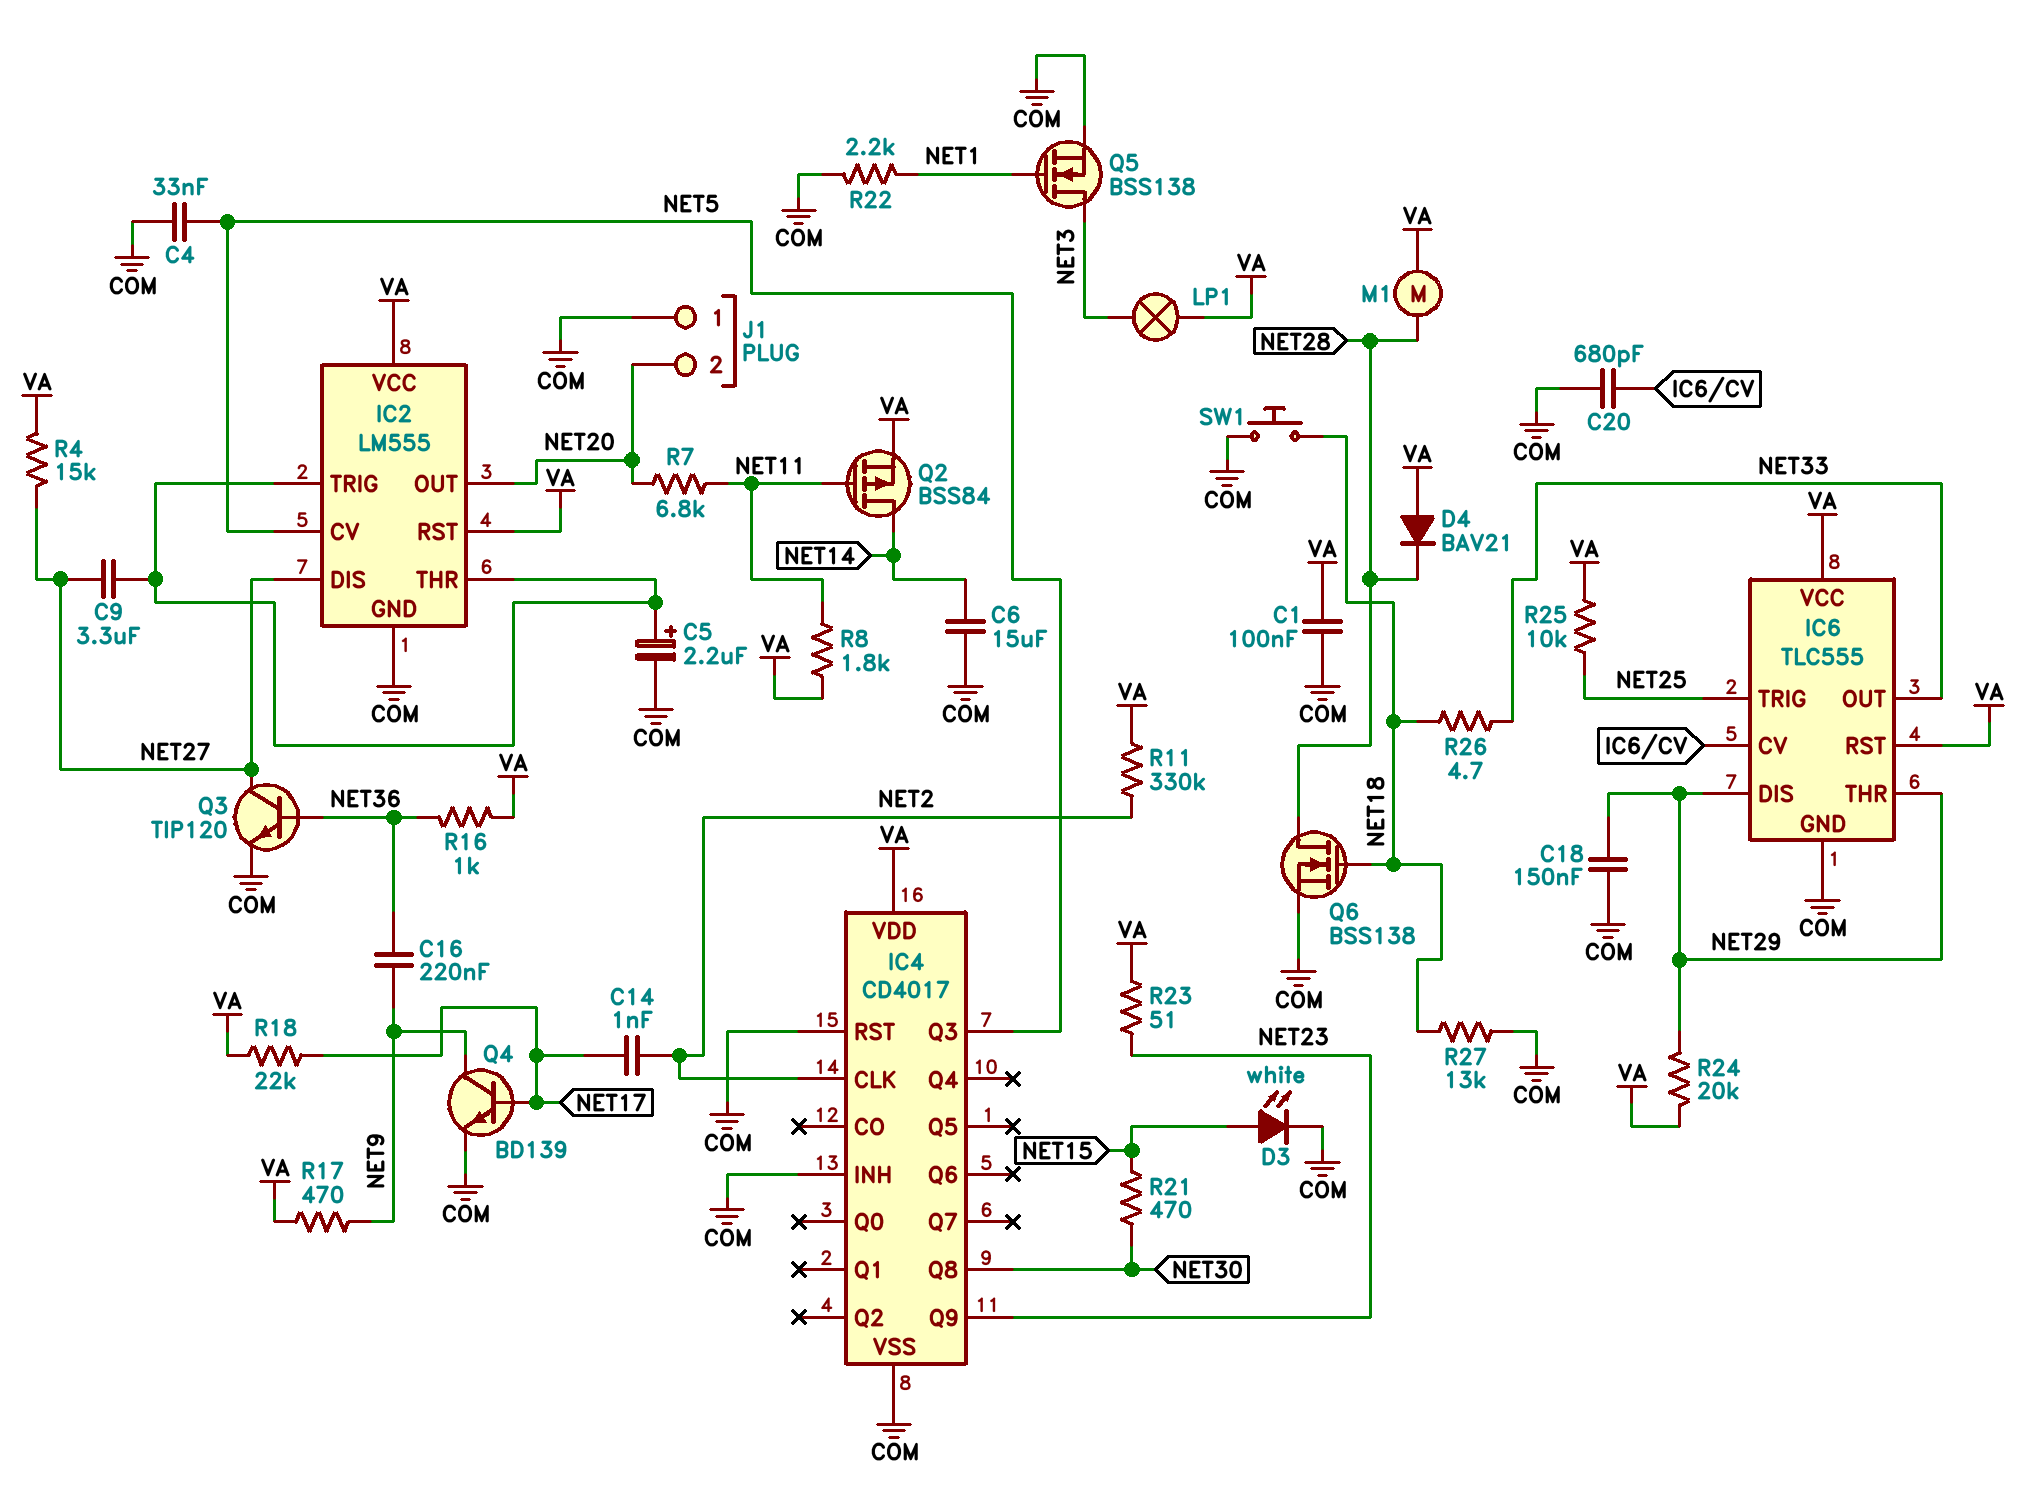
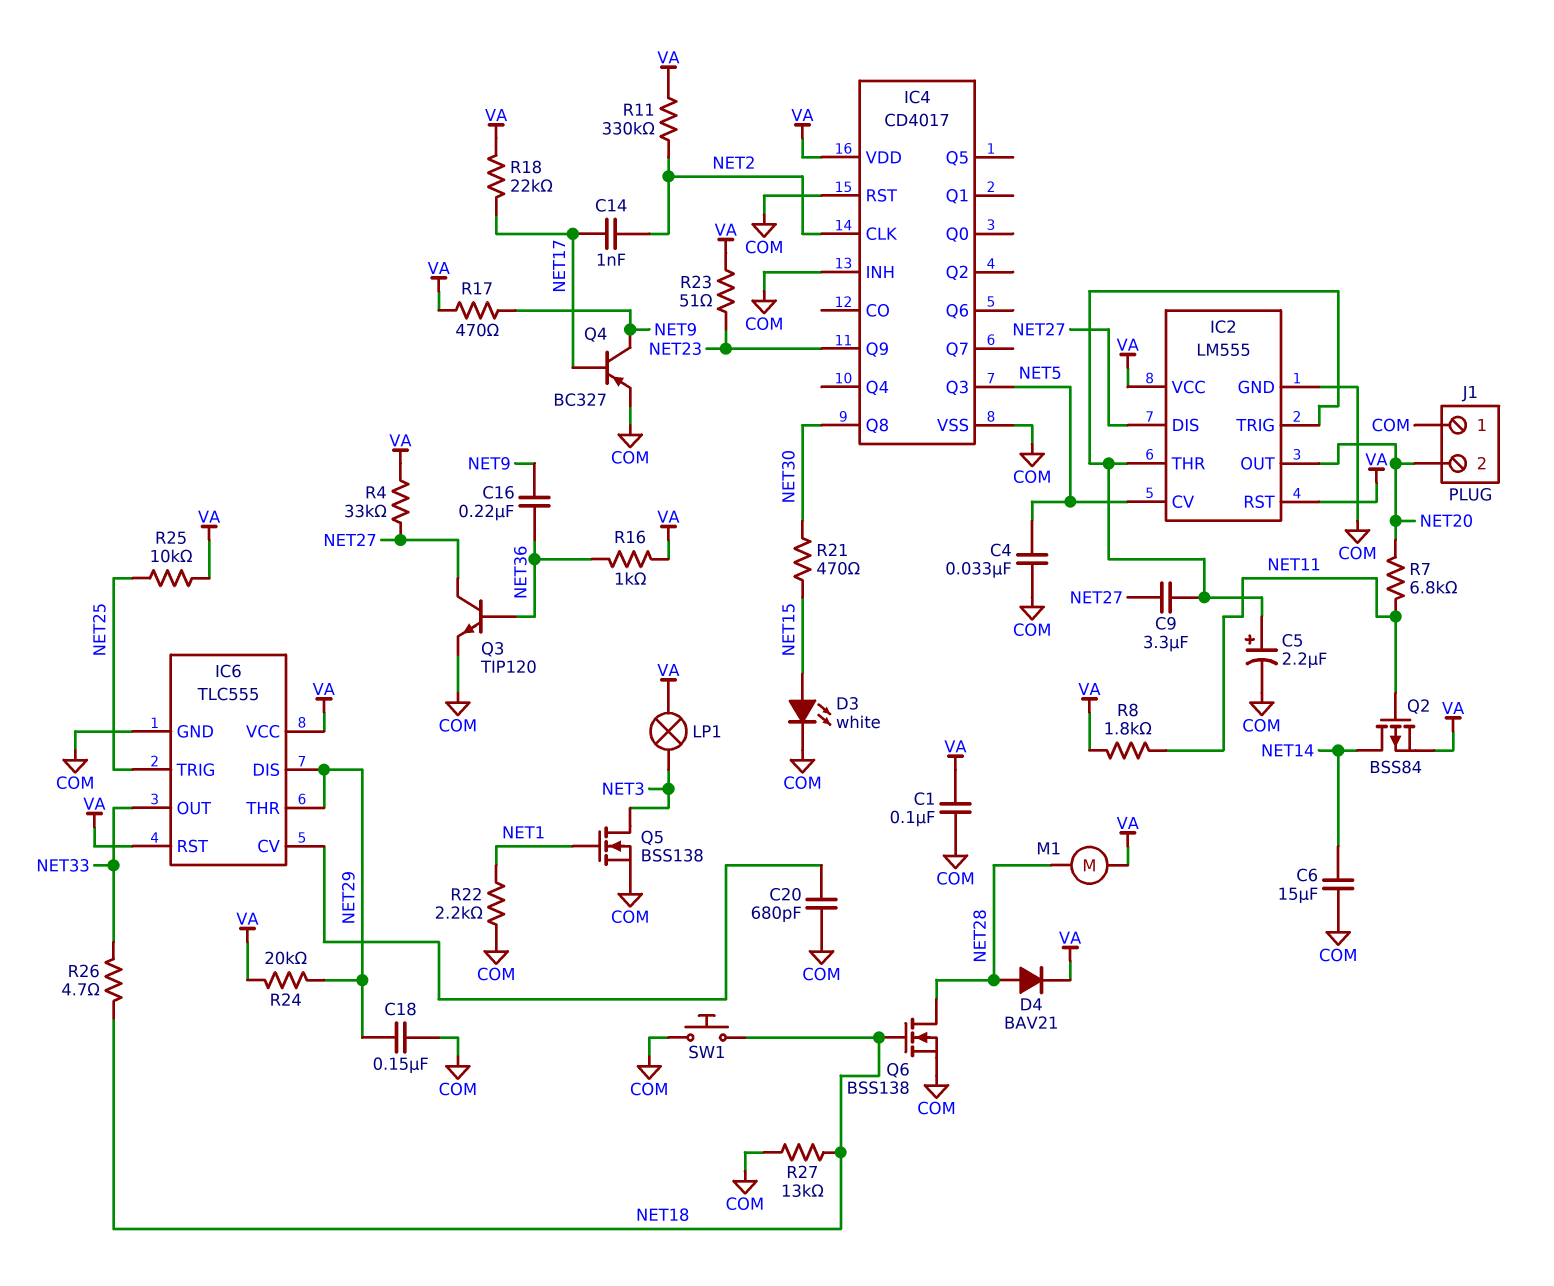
D4: diode BAV21 (A VA, K NET28) -> diode BAV21 (A NET28, K VA)
Q4: NPN BD139 (B NET17, C NET9, E COM) -> PNP BC327 (B NET17, C NET9, E COM)
R4: 15k (NET27, VA) -> 33k (NET27, VA)

